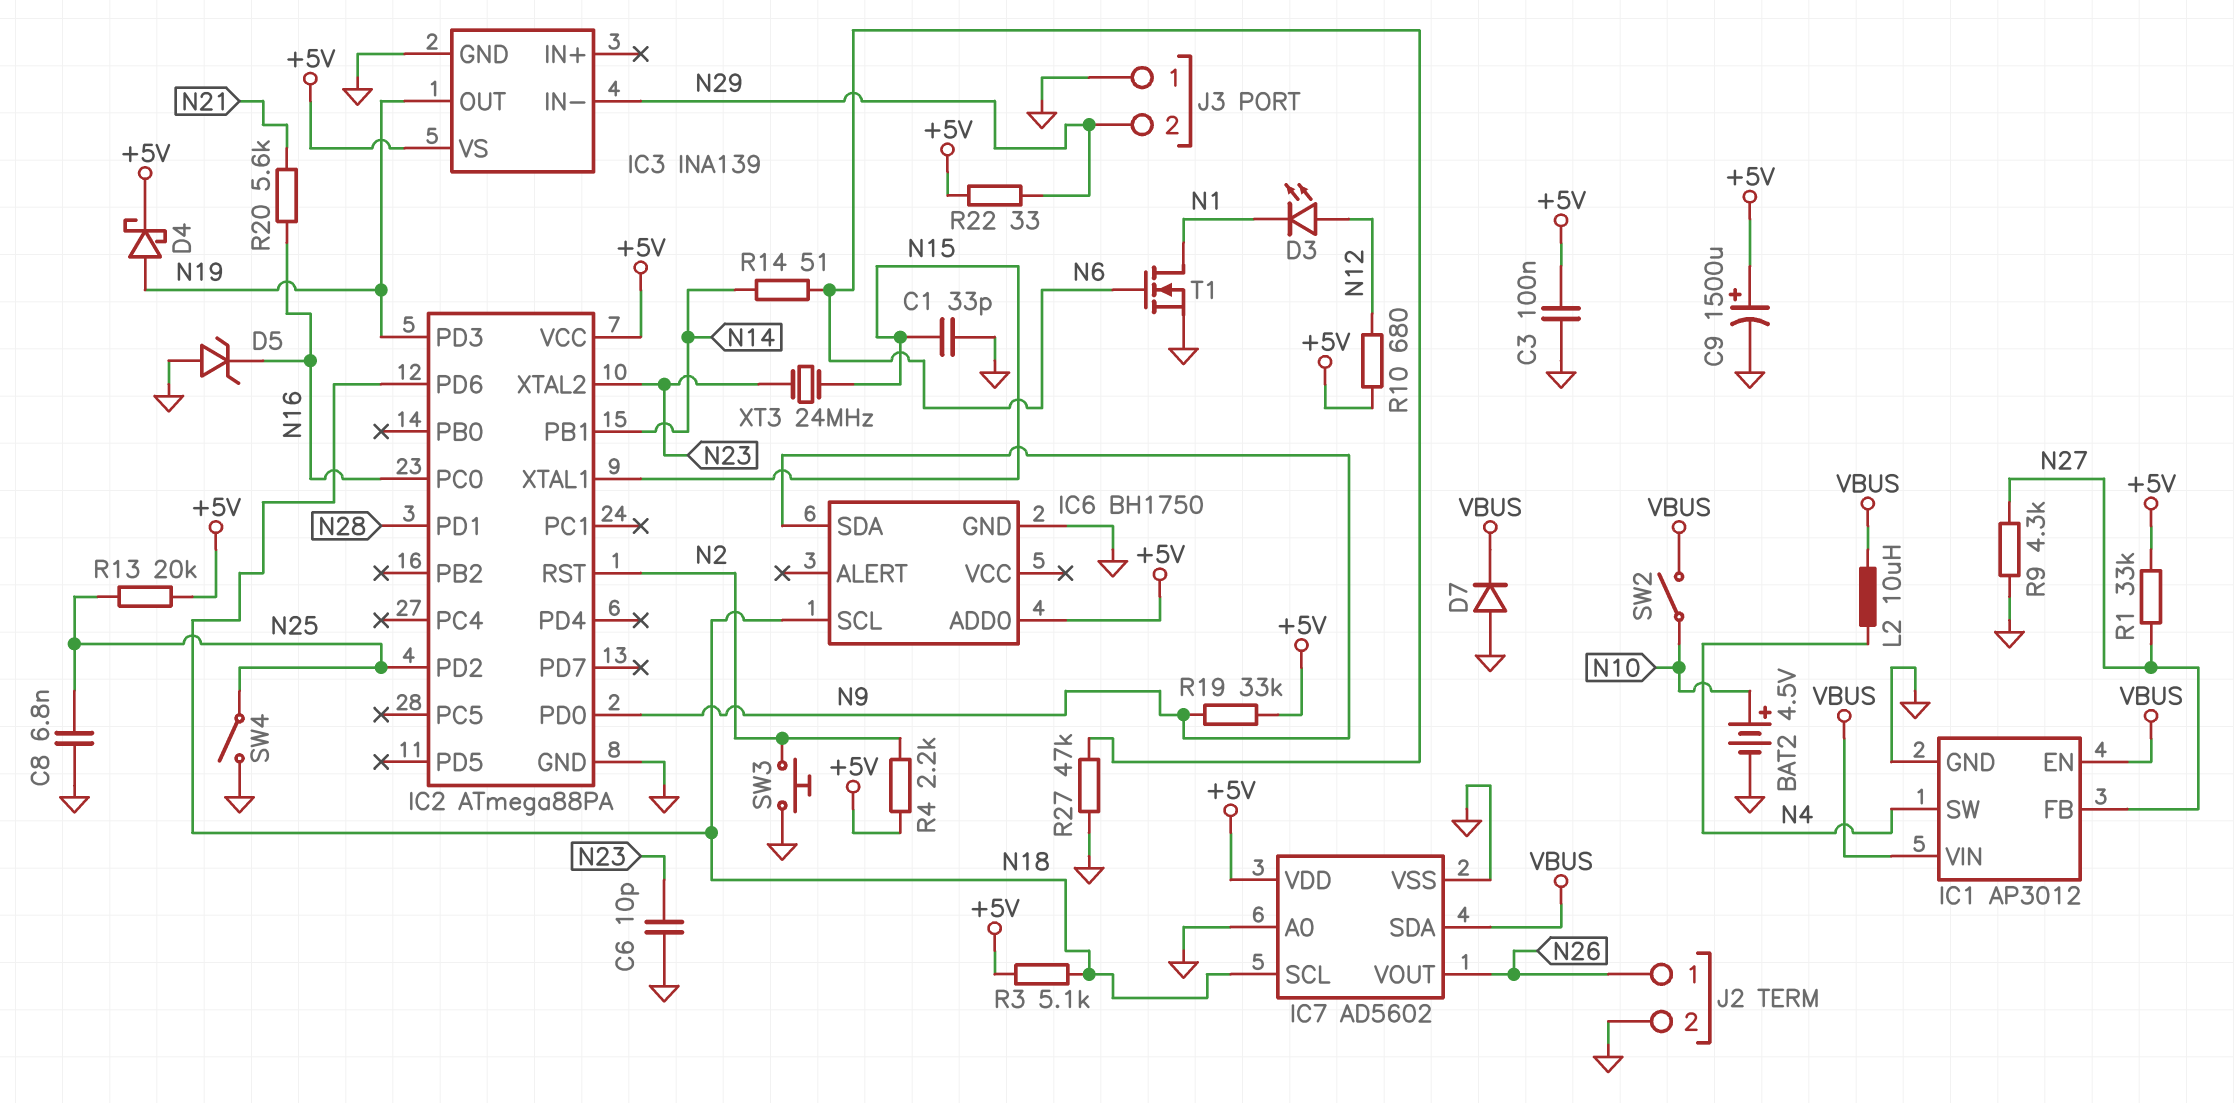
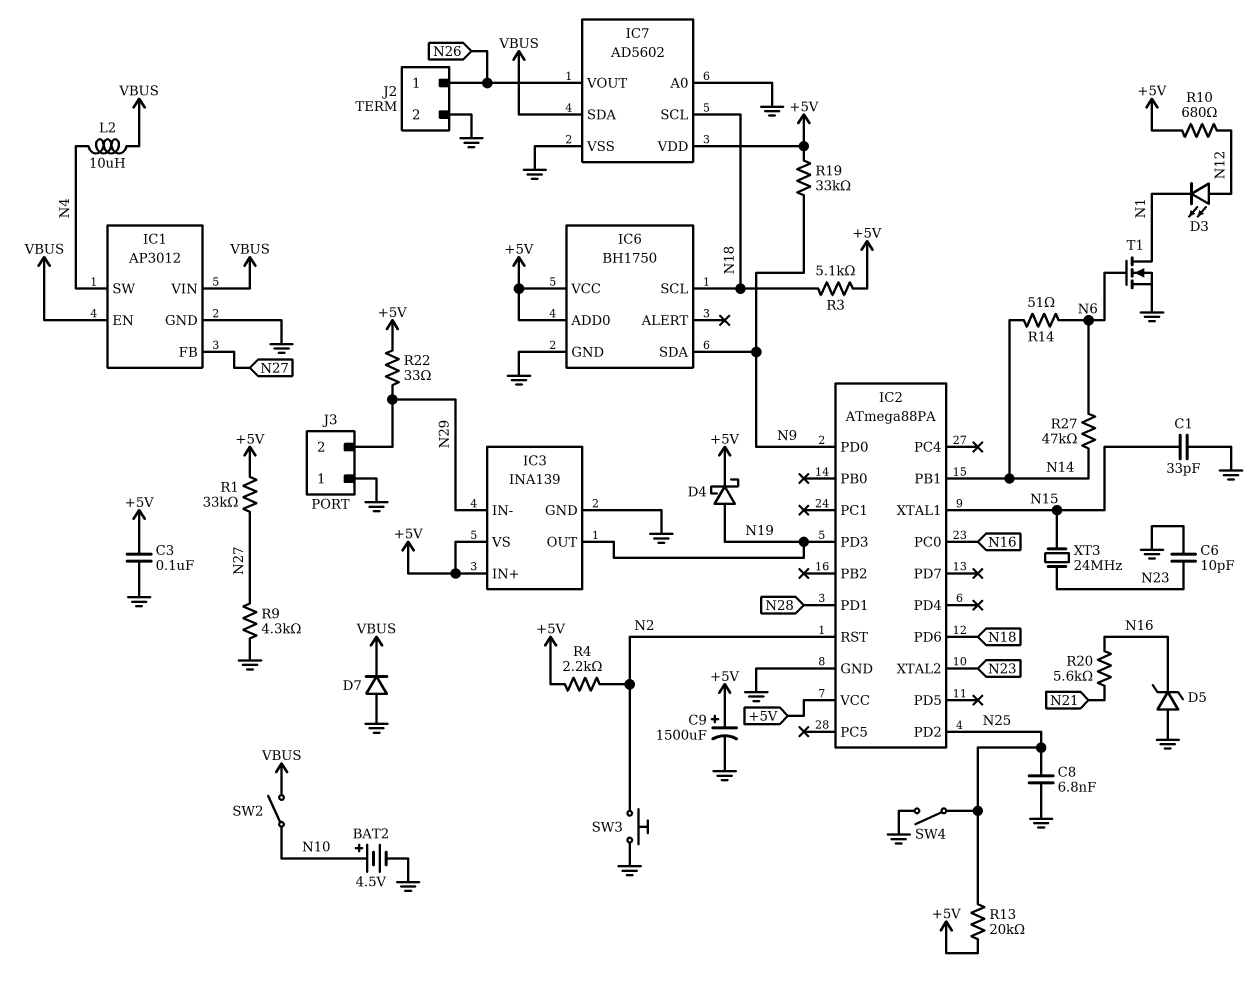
IC3 pin IN+: none -> +5V
IC6 pin VCC: none -> +5V
R27: 47k (GND, N6) -> 47k (N6, N14)

